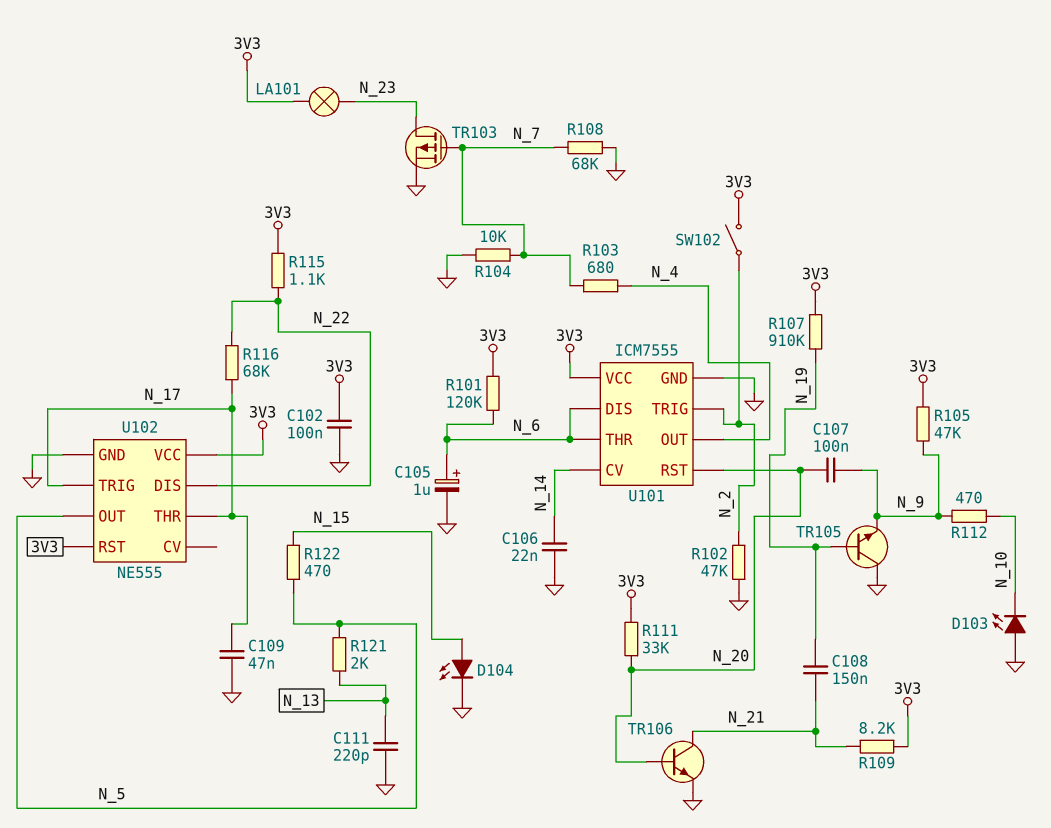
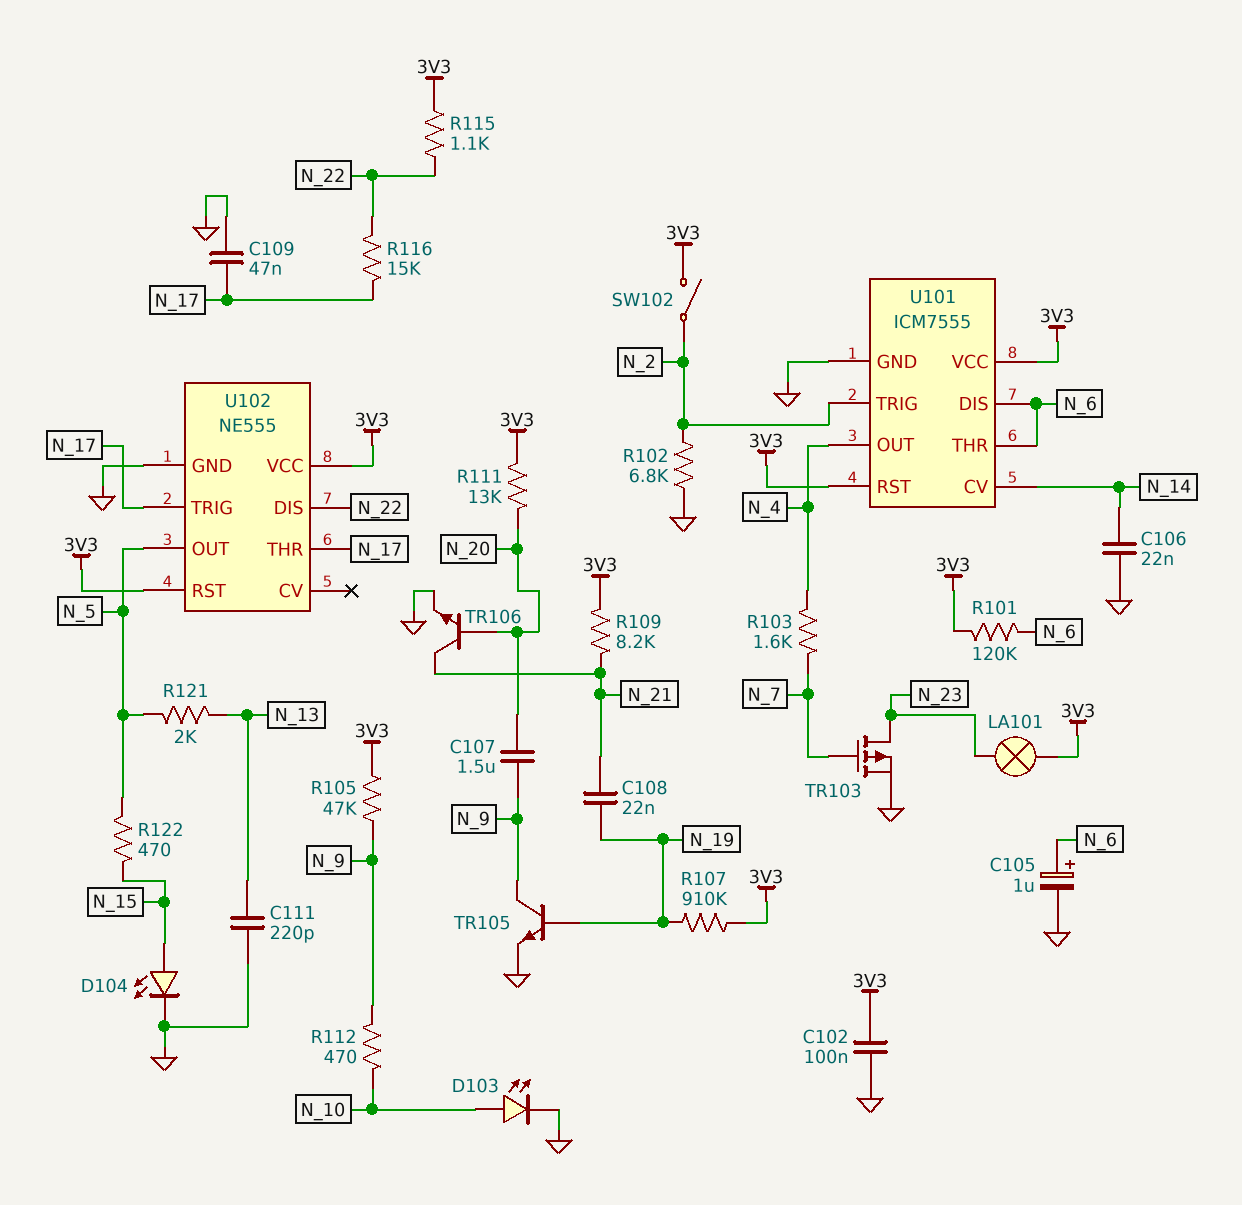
C107: 100nF (N_9, N_20) -> 1.5uF (N_9, N_20)
C108: 150nF (N_19, N_21) -> 22nF (N_19, N_21)
D103: LED (A GND, K N_10) -> LED (A N_10, K GND)
R102: 47k (GND, N_2) -> 6.8k (GND, N_2)
R103: 680 (N_4, N_7) -> 1.6k (N_4, N_7)
R104: 10k (GND, N_7) -> none
R108: 68k (GND, N_7) -> none
R111: 33k (3V3, N_20) -> 13k (3V3, N_20)
R116: 68k (N_17, N_22) -> 15k (N_17, N_22)
TR105: NPN (B N_19, C GND, E N_9) -> NPN (B N_19, C N_9, E GND)
U101 pin RST: N_20 -> 3V3

